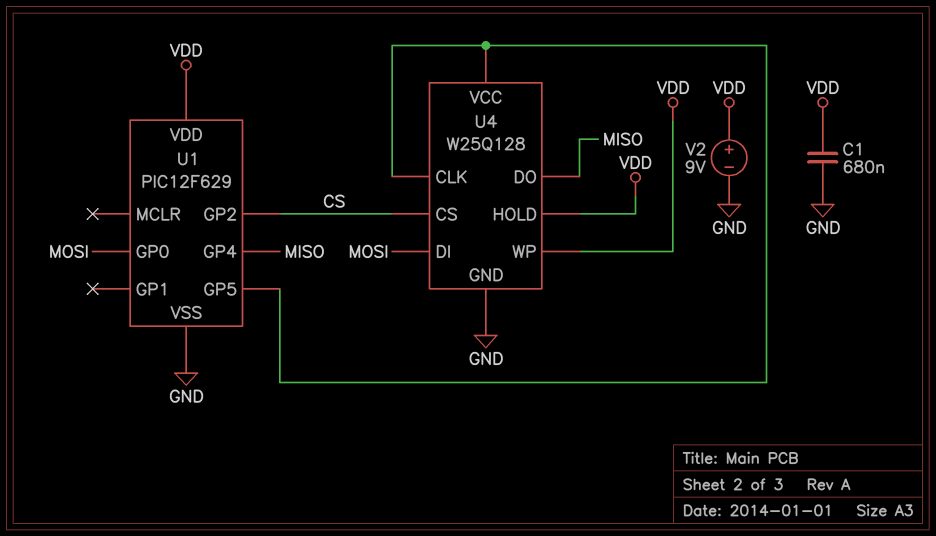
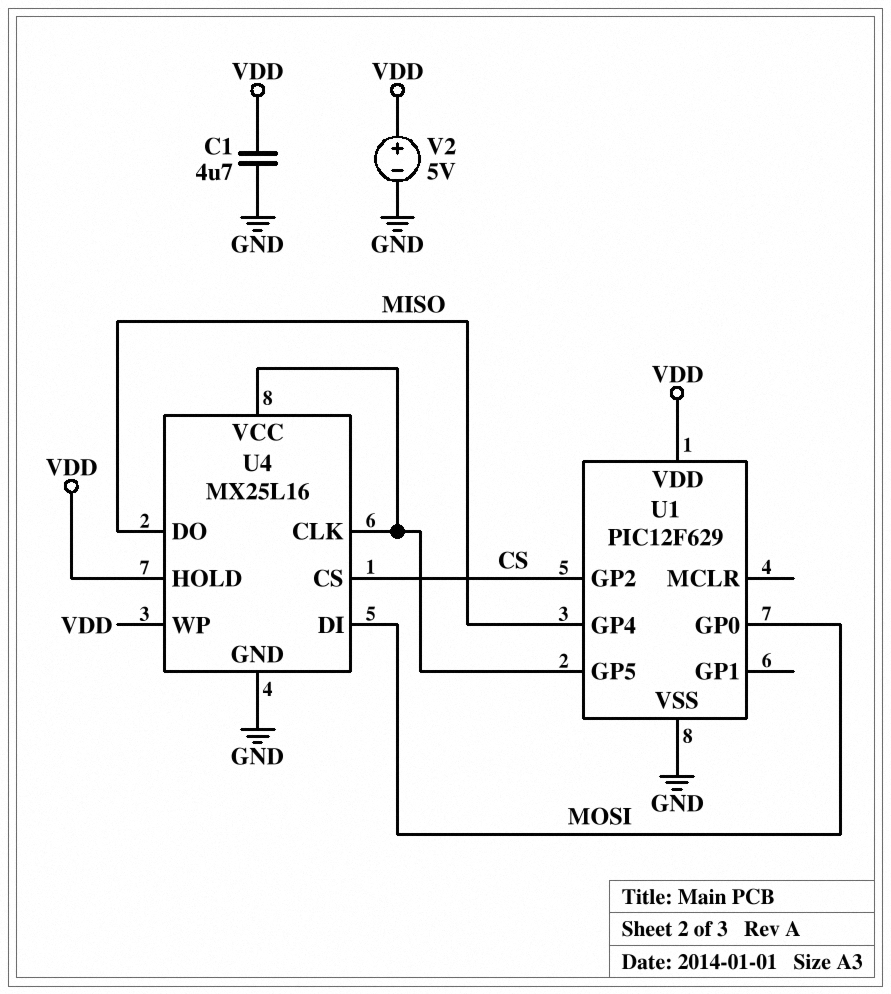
C1: 680nF (GND, VDD) -> 4.7uF (GND, VDD)
U4: W25Q128 -> MX25L16
V2: 9V (plus VDD, minus GND) -> 5V (plus VDD, minus GND)

